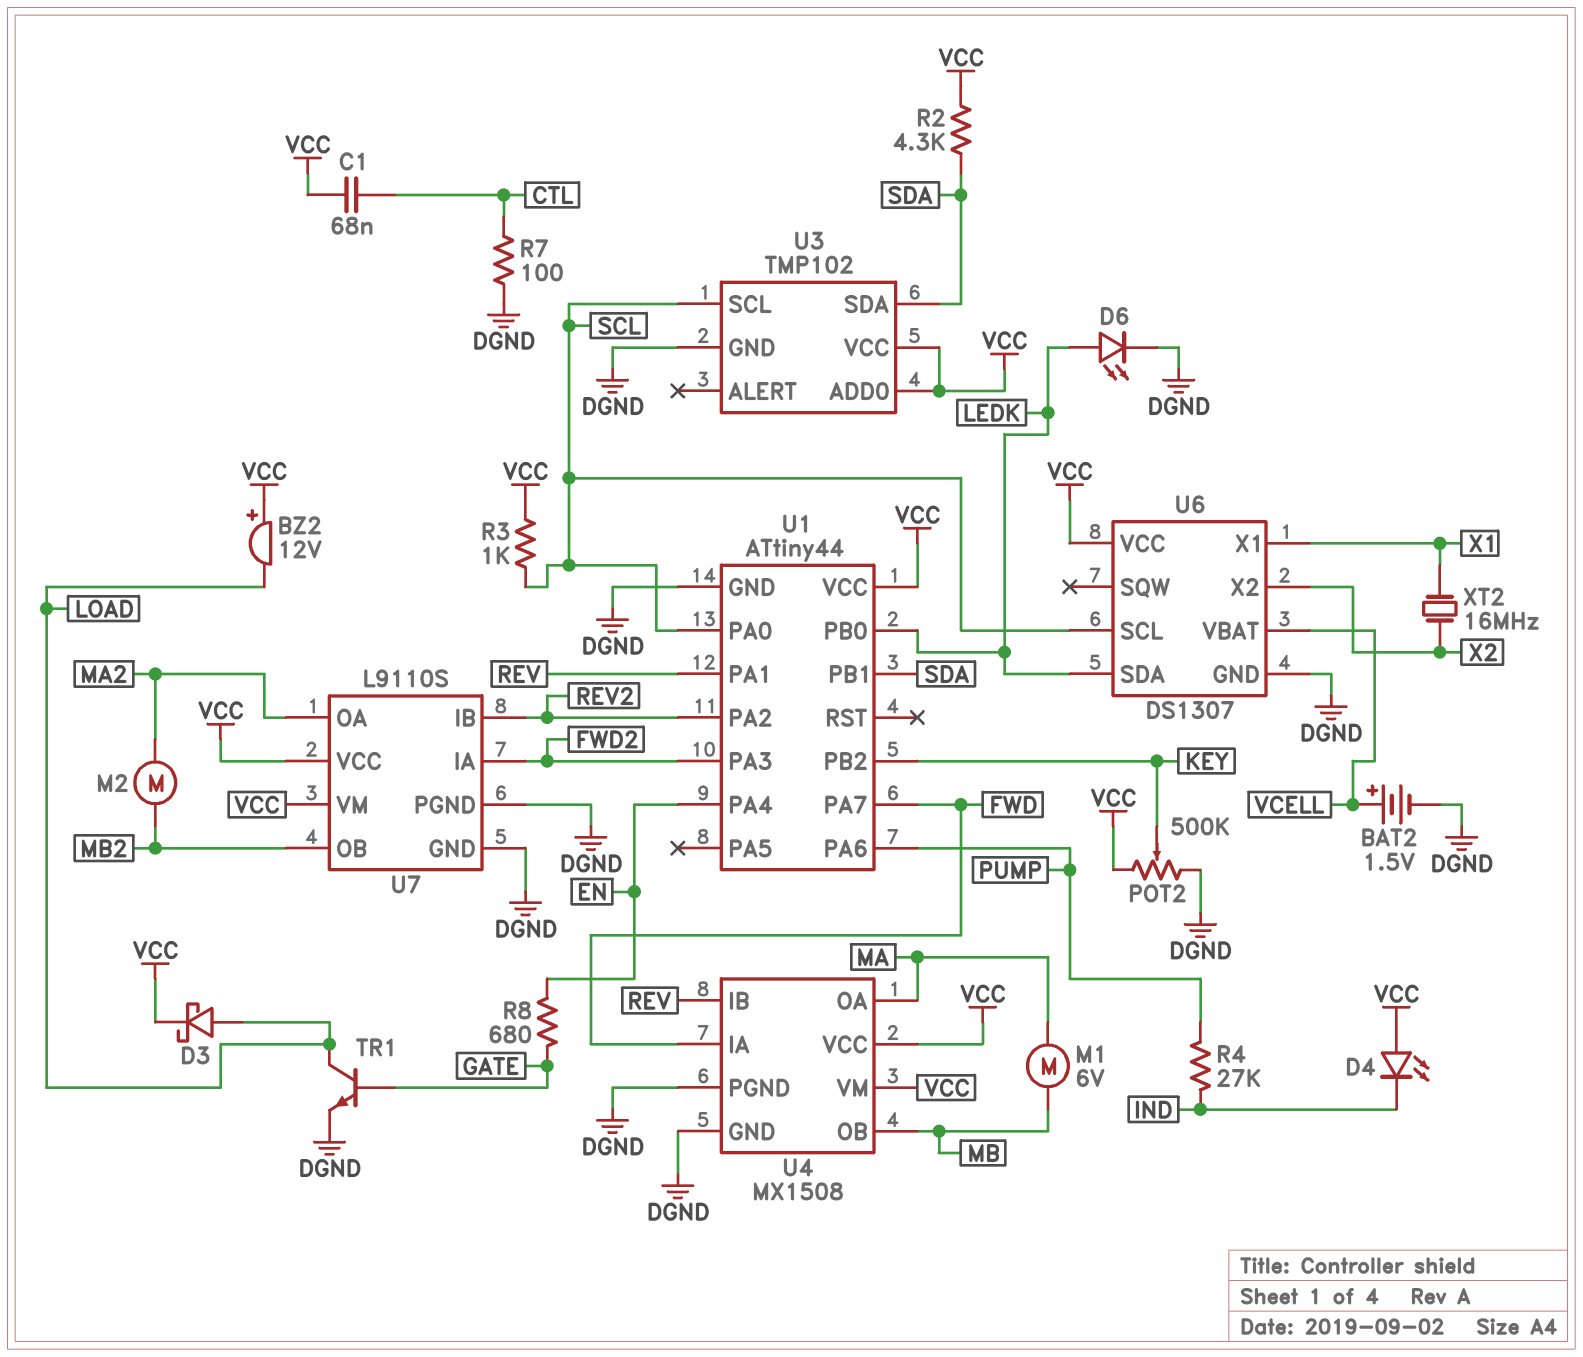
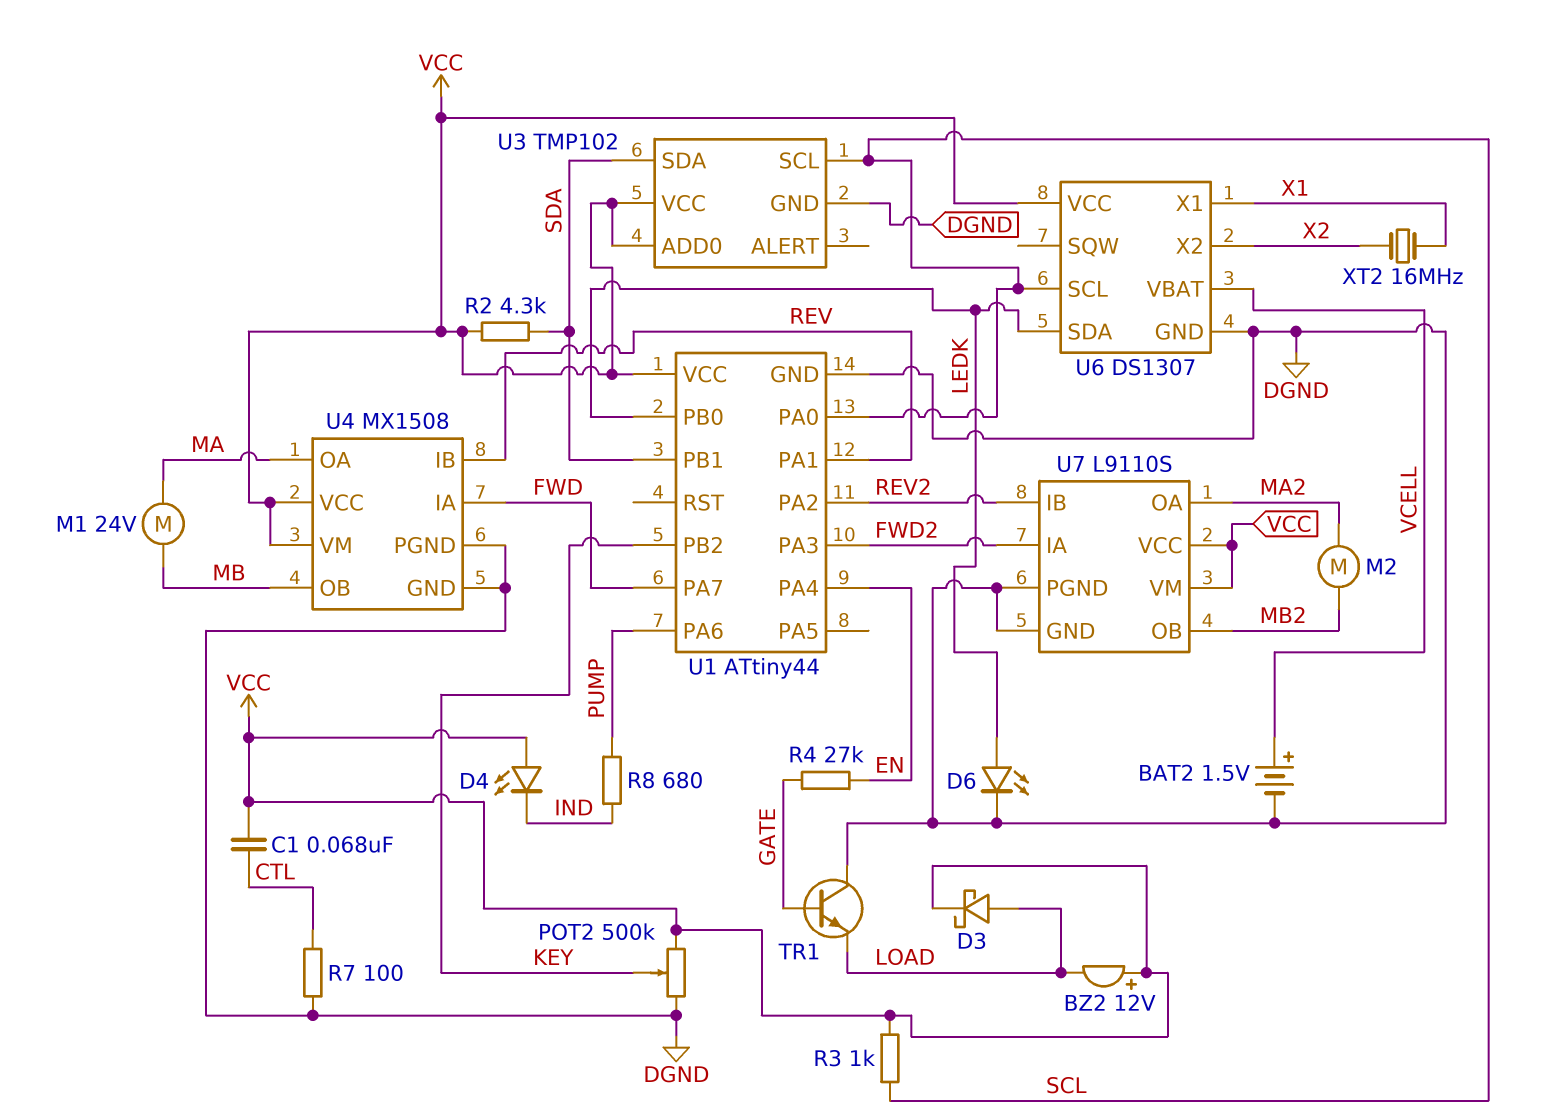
M1: motor 6V (MA, MB) -> motor 24V (MA, MB)
R4: 27k (IND, PUMP) -> 27k (EN, GATE)
R8: 680 (EN, GATE) -> 680 (IND, PUMP)
TR1: NPN (B GATE, C LOAD, E DGND) -> NPN (B GATE, C DGND, E LOAD)

